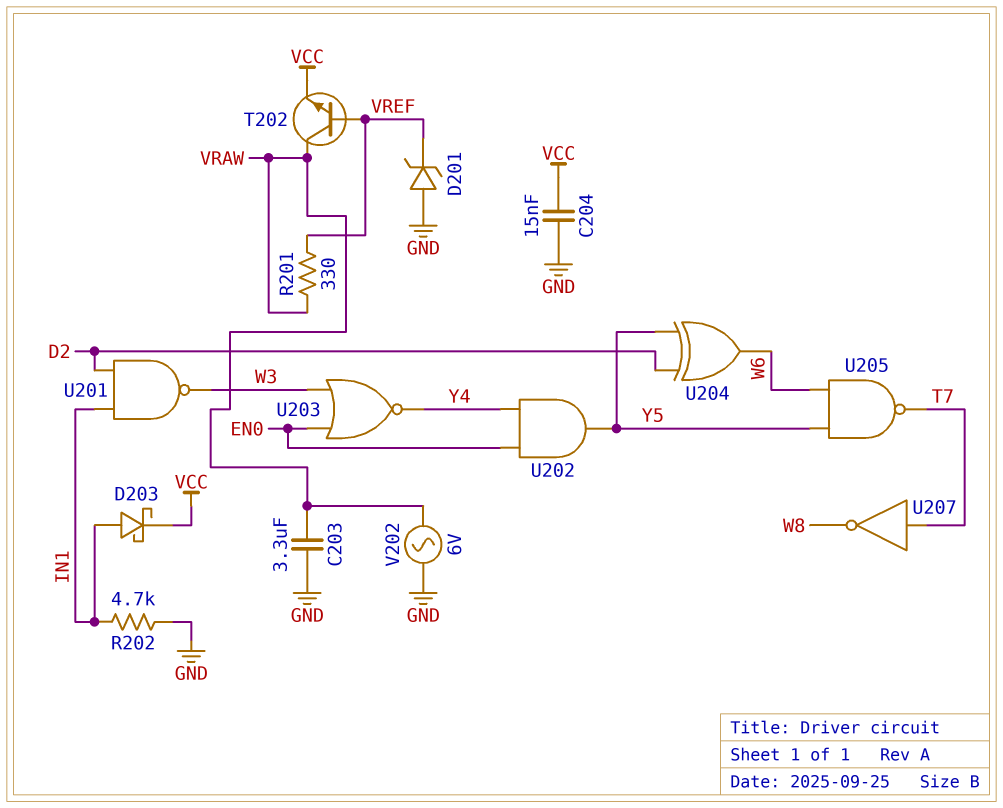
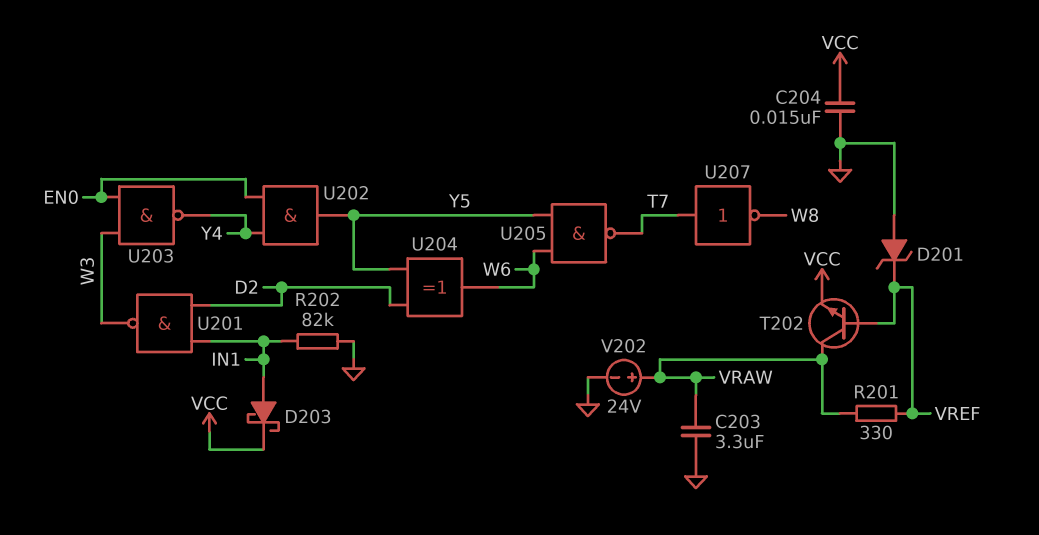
R202: 4.7k (GND, IN1) -> 82k (GND, IN1)
U203: NOR (in EN0, in W3, out Y4) -> NAND (in EN0, in W3, out Y4)
V202: AC 6V (GND, VRAW) -> 24V (plus VRAW, minus GND)

